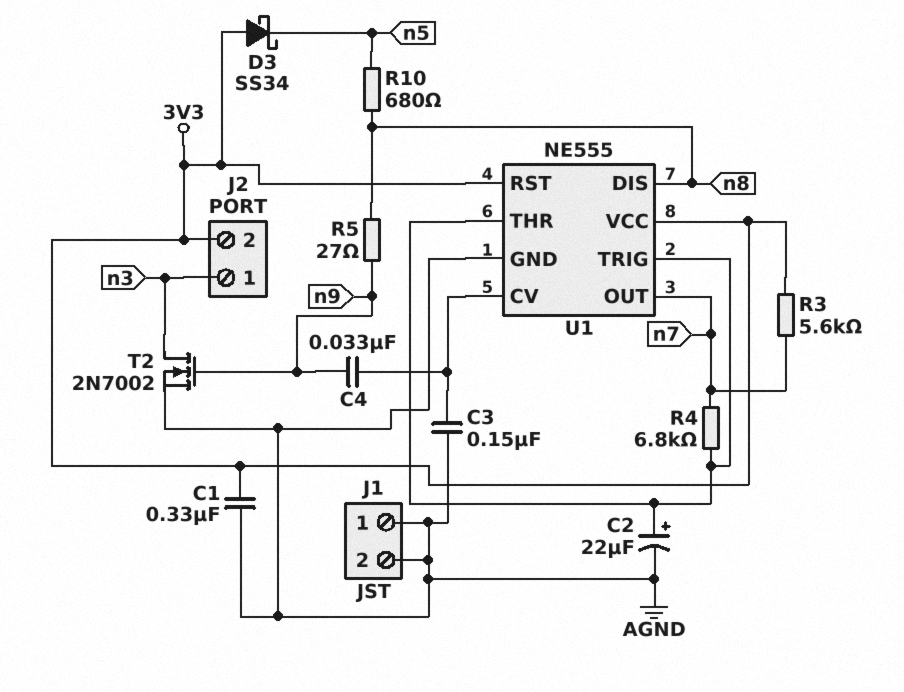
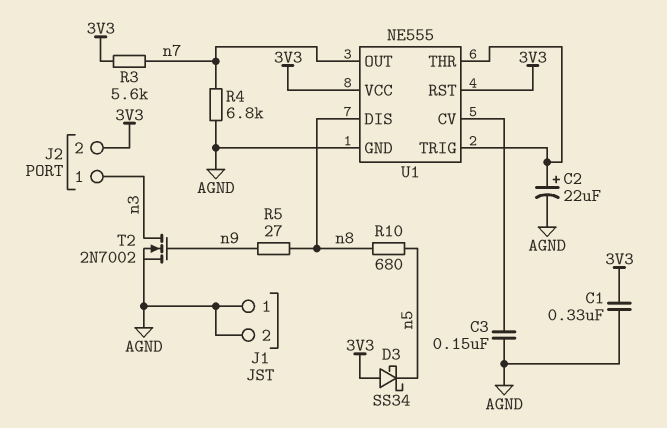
C4: 33nF (U1/CV, n9) -> none
R4: 6.8k (U1/THR, n7) -> 6.8k (AGND, n7)

